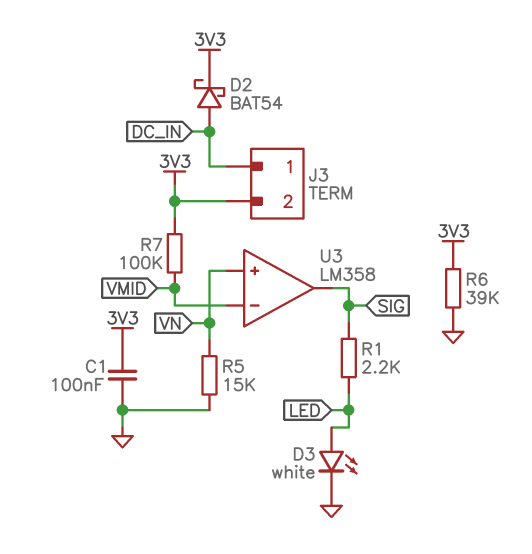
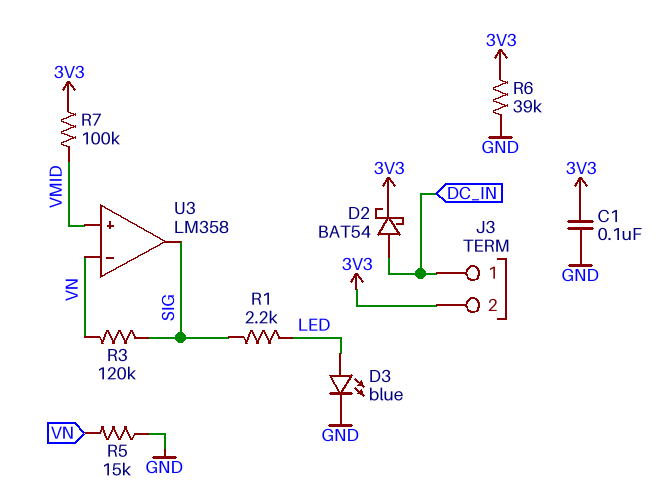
D3: LED white (A LED, K GND) -> LED blue (A LED, K GND)
R3: none -> 120k (SIG, VN)
U3 pin in+: VN -> VMID
U3 pin in-: VMID -> VN

